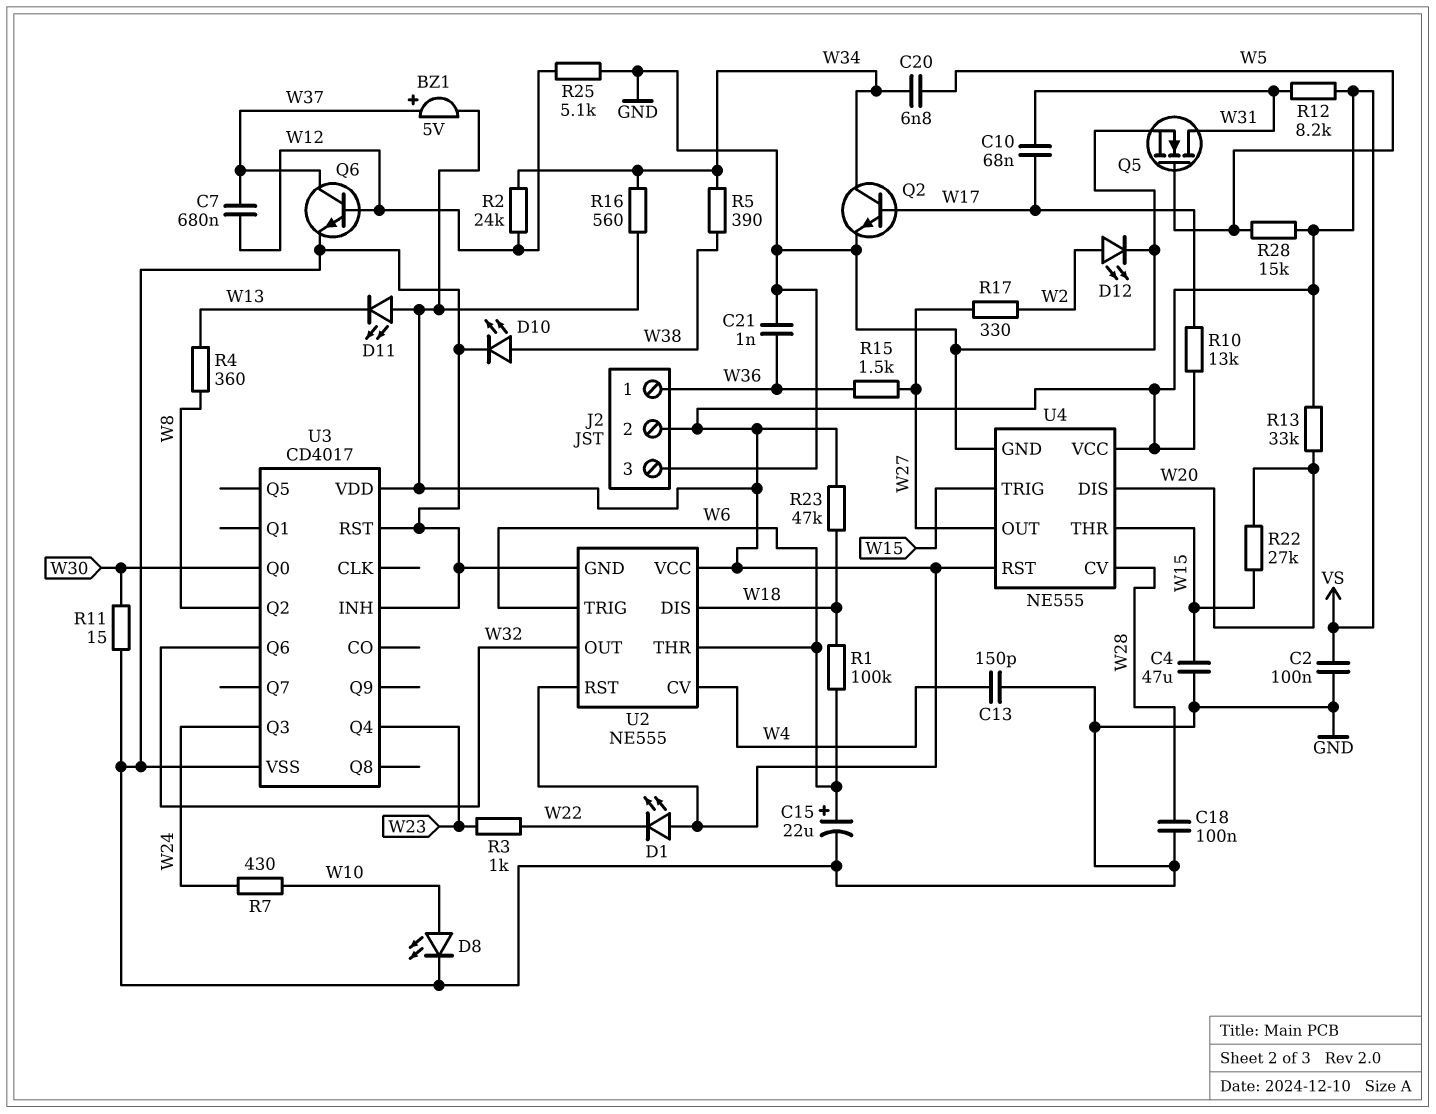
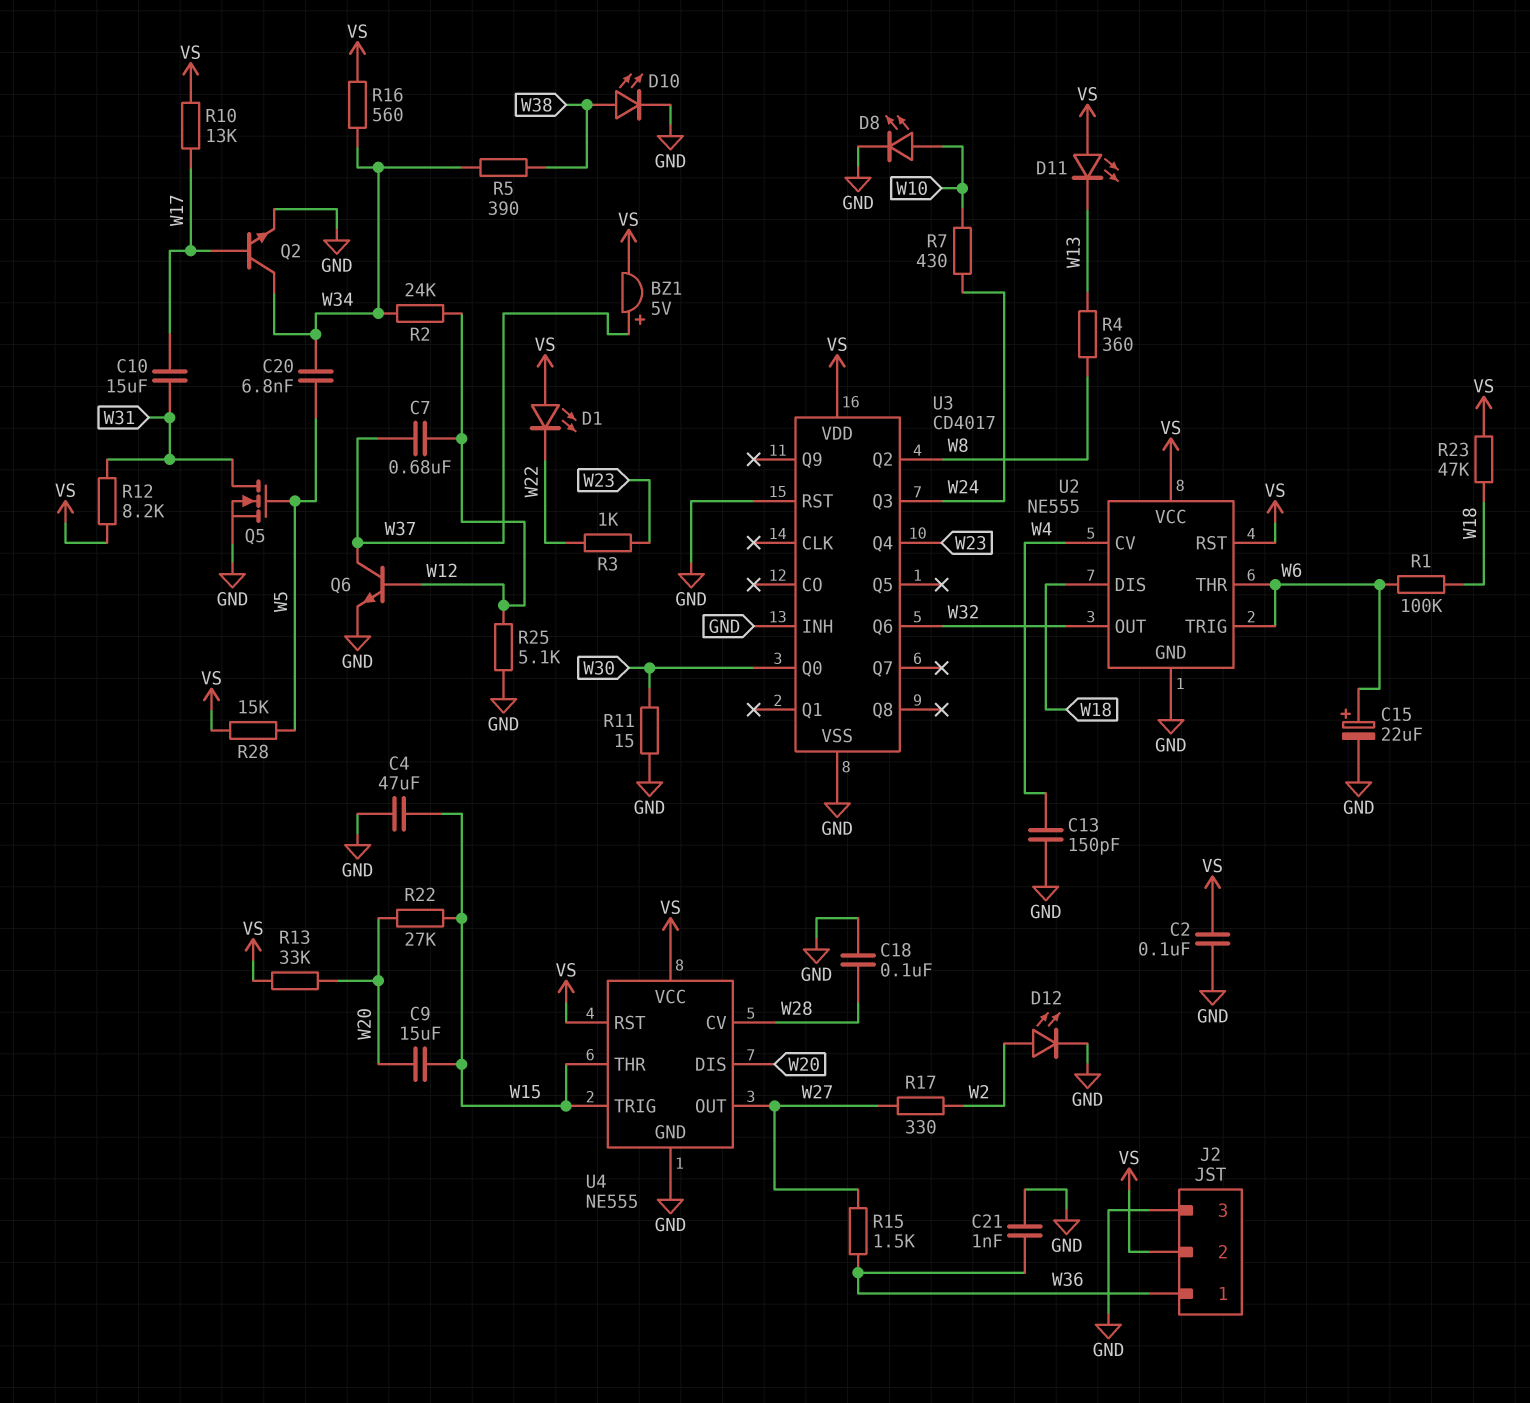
C9: none -> 15uF (W15, W20)
C10: 68nF (W17, W31) -> 15uF (W17, W31)

